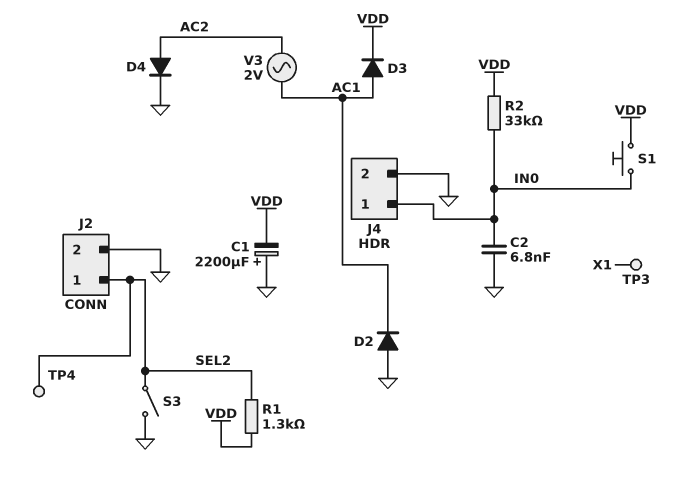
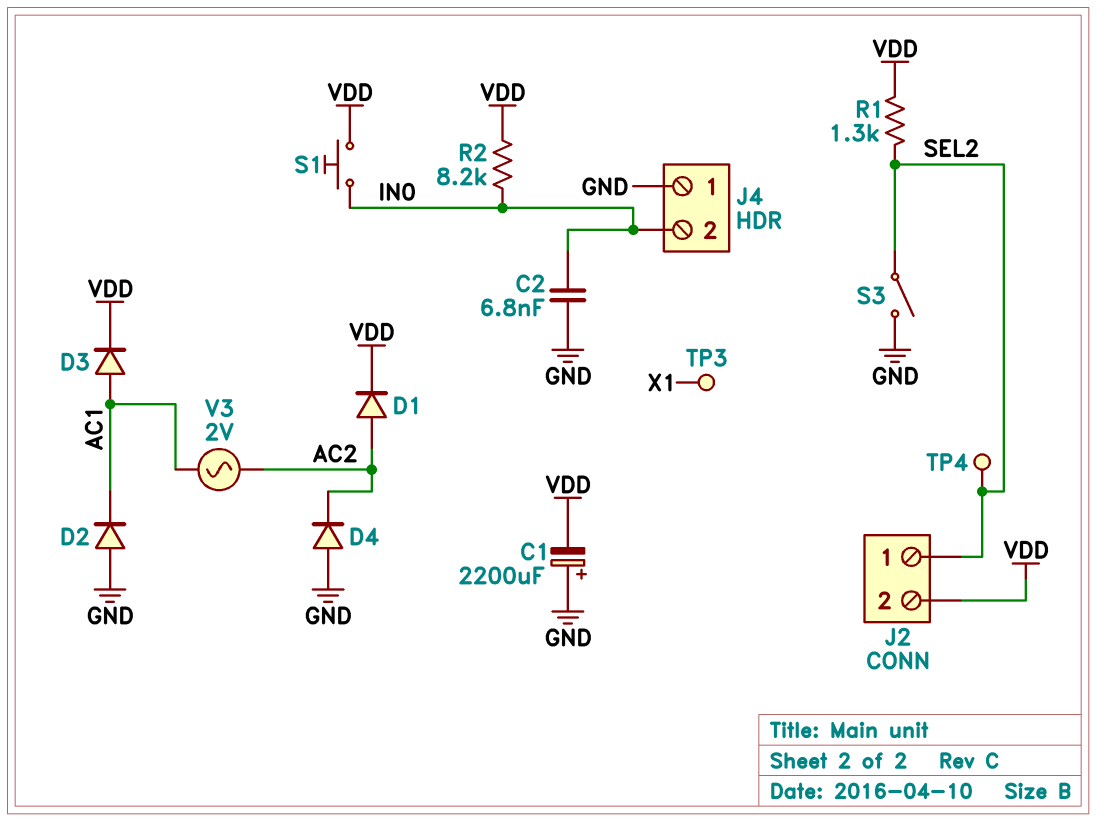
D1: none -> diode (A AC2, K VDD)
D4: diode (A AC2, K GND) -> diode (A GND, K AC2)
J2 pin 2: GND -> VDD
J4 pin 1: IN0 -> GND
J4 pin 2: GND -> IN0
R2: 33k (IN0, VDD) -> 8.2k (IN0, VDD)

